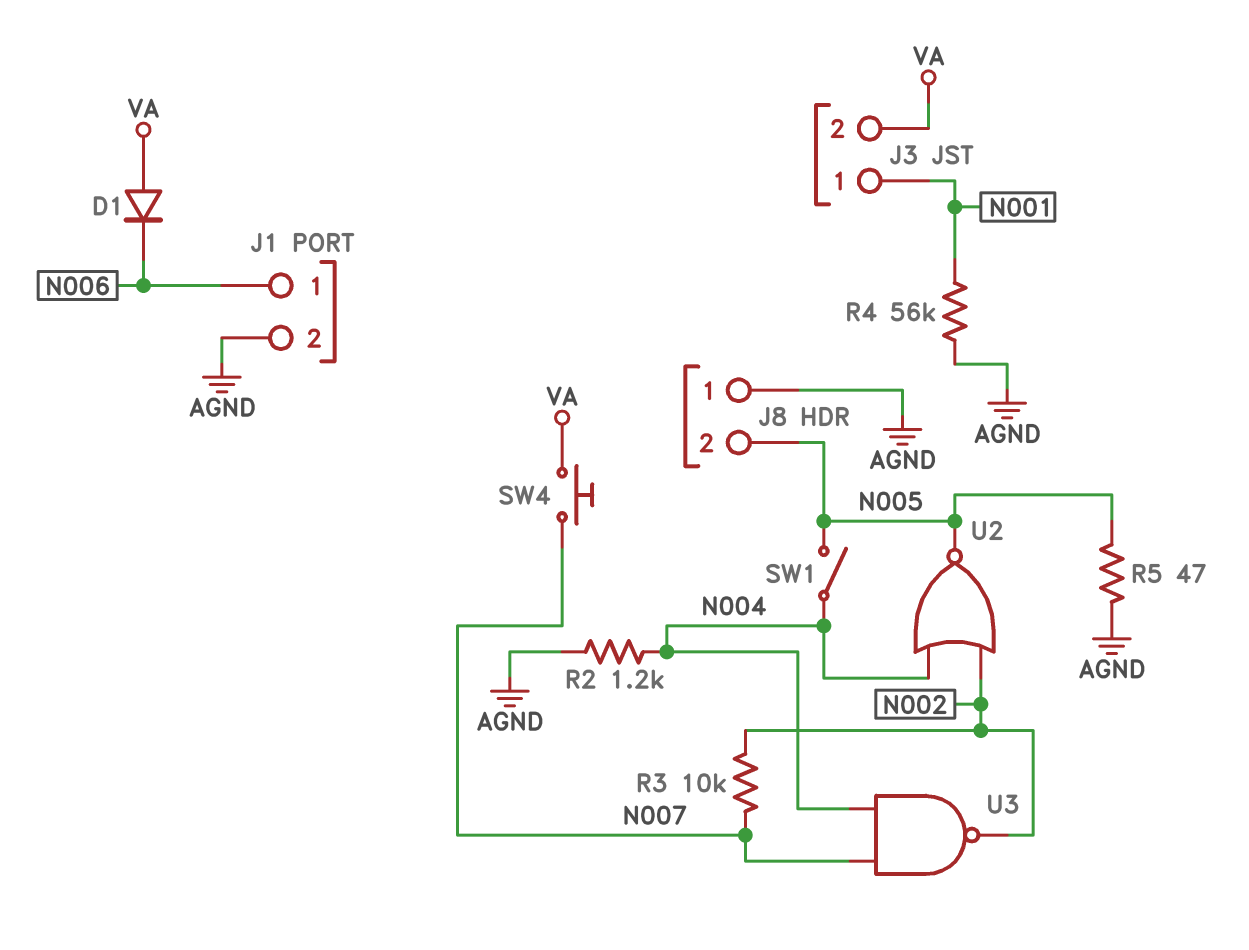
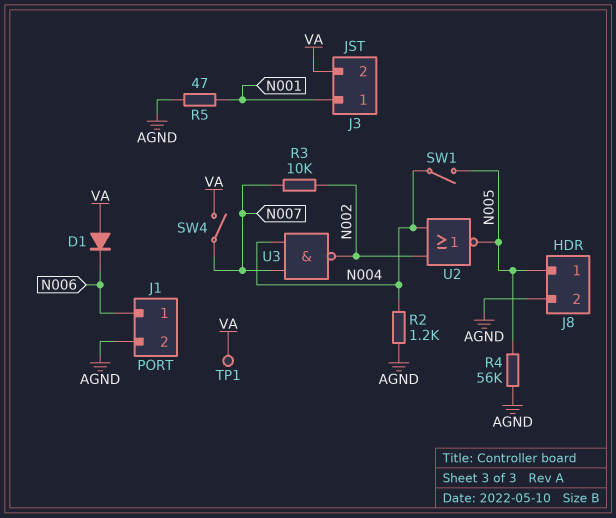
J8 pin 1: AGND -> N005
J8 pin 2: N005 -> AGND
R4: 56k (AGND, N001) -> 56k (AGND, N005)
R5: 47 (AGND, N005) -> 47 (AGND, N001)
SW4: button (N007, VA) -> switch (N007, VA)
TP1: none -> test point (VA)

